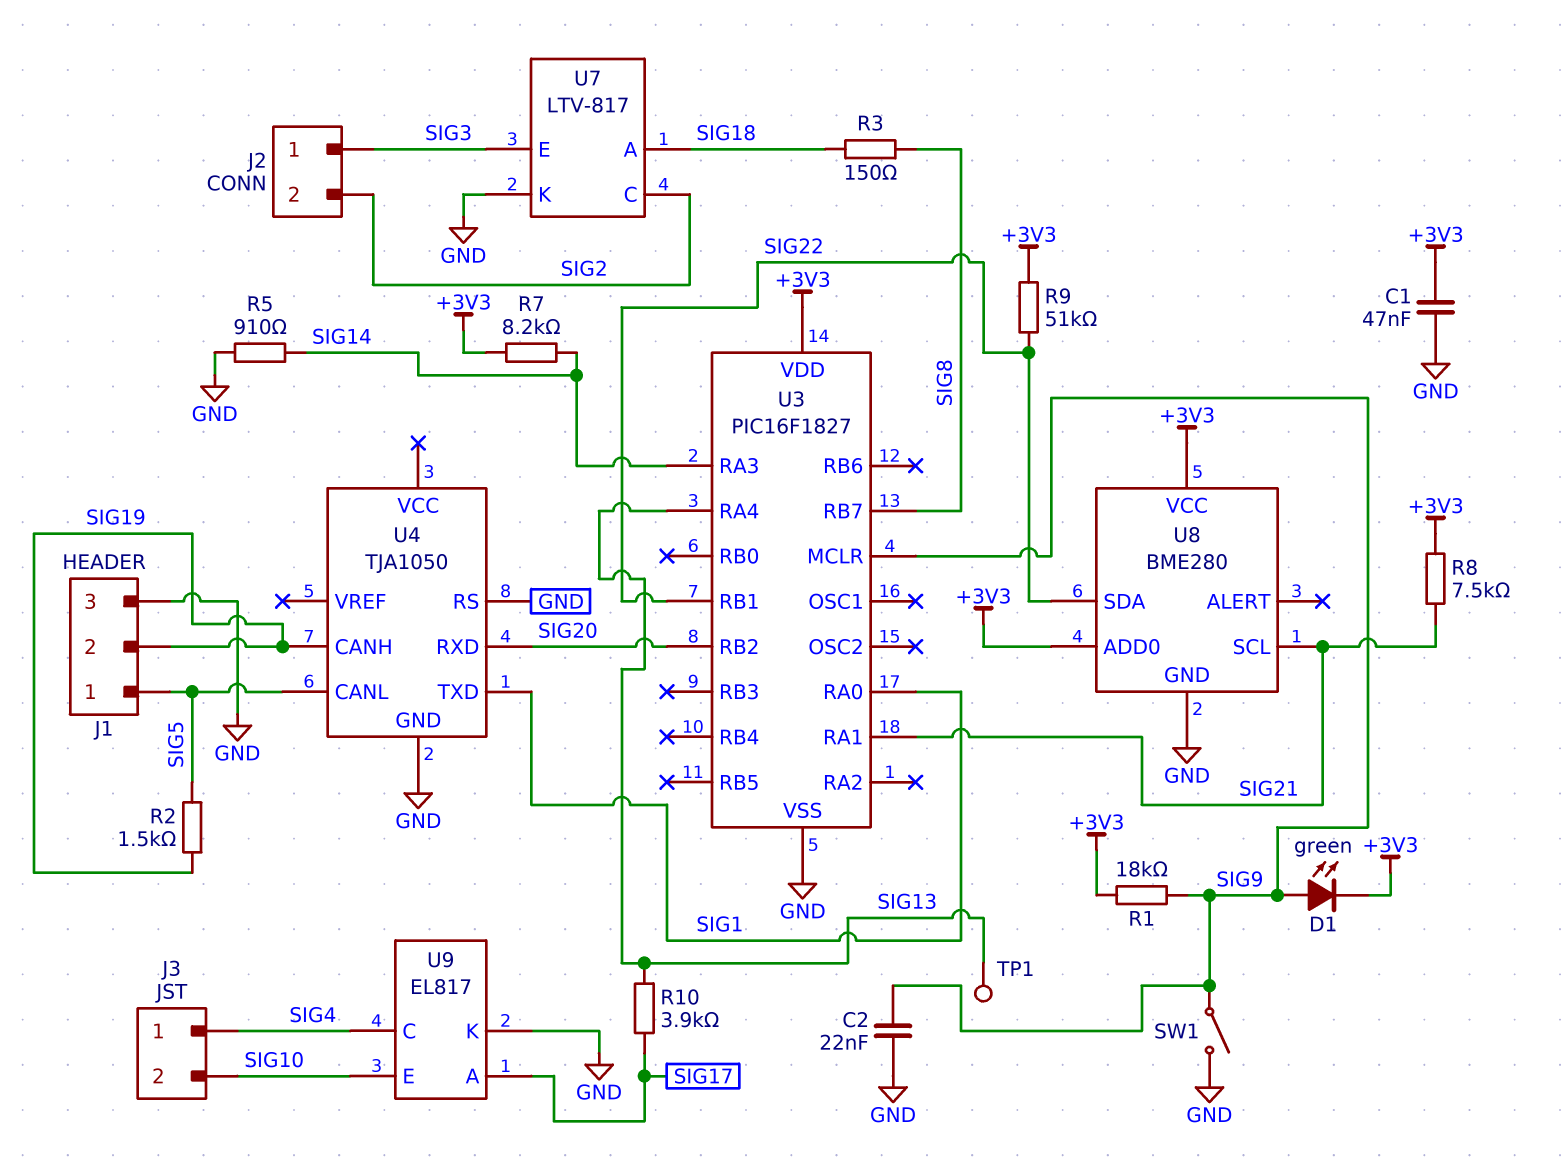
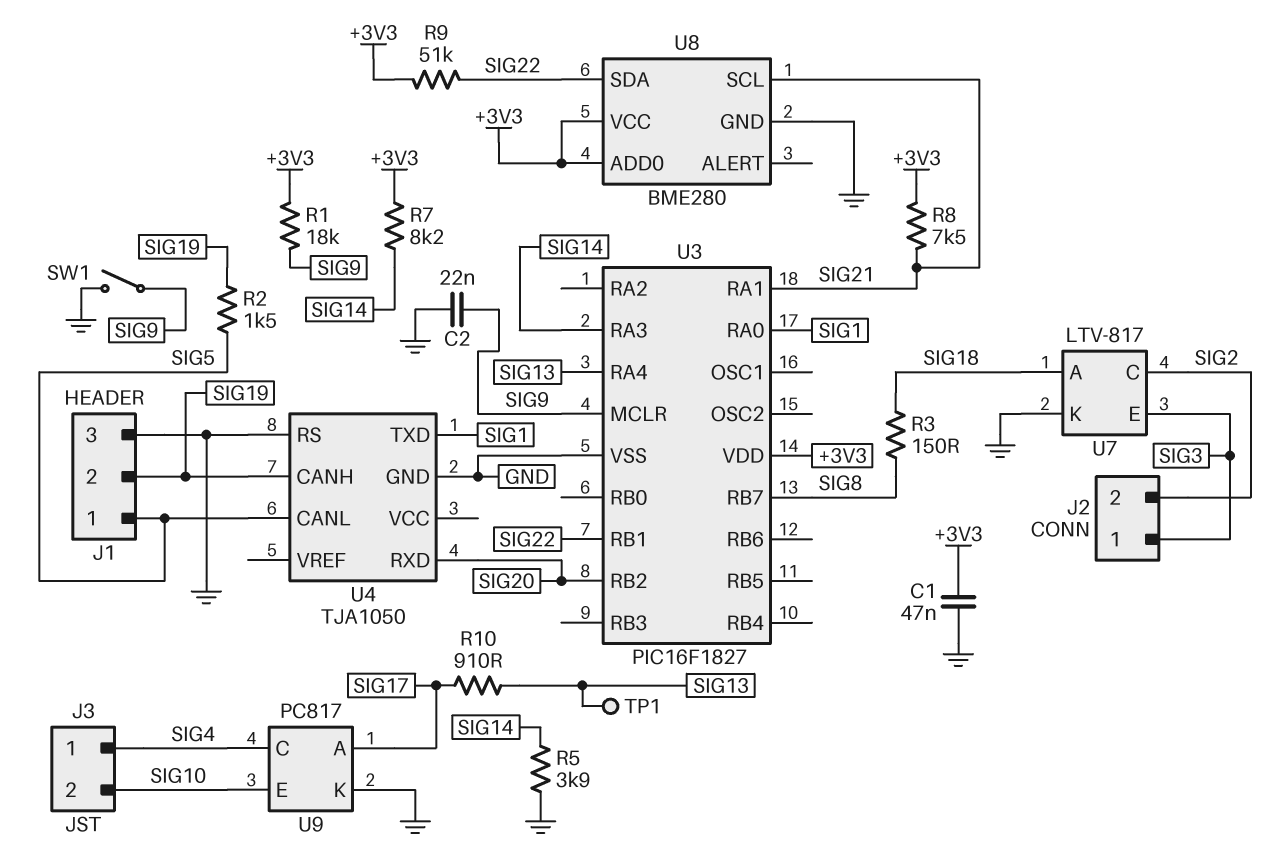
D1: LED green (A SIG9, K +3V3) -> none
R5: 910 (GND, SIG14) -> 3.9k (GND, SIG14)
R10: 3.9k (SIG13, SIG17) -> 910 (SIG13, SIG17)
U9: EL817 -> PC817

